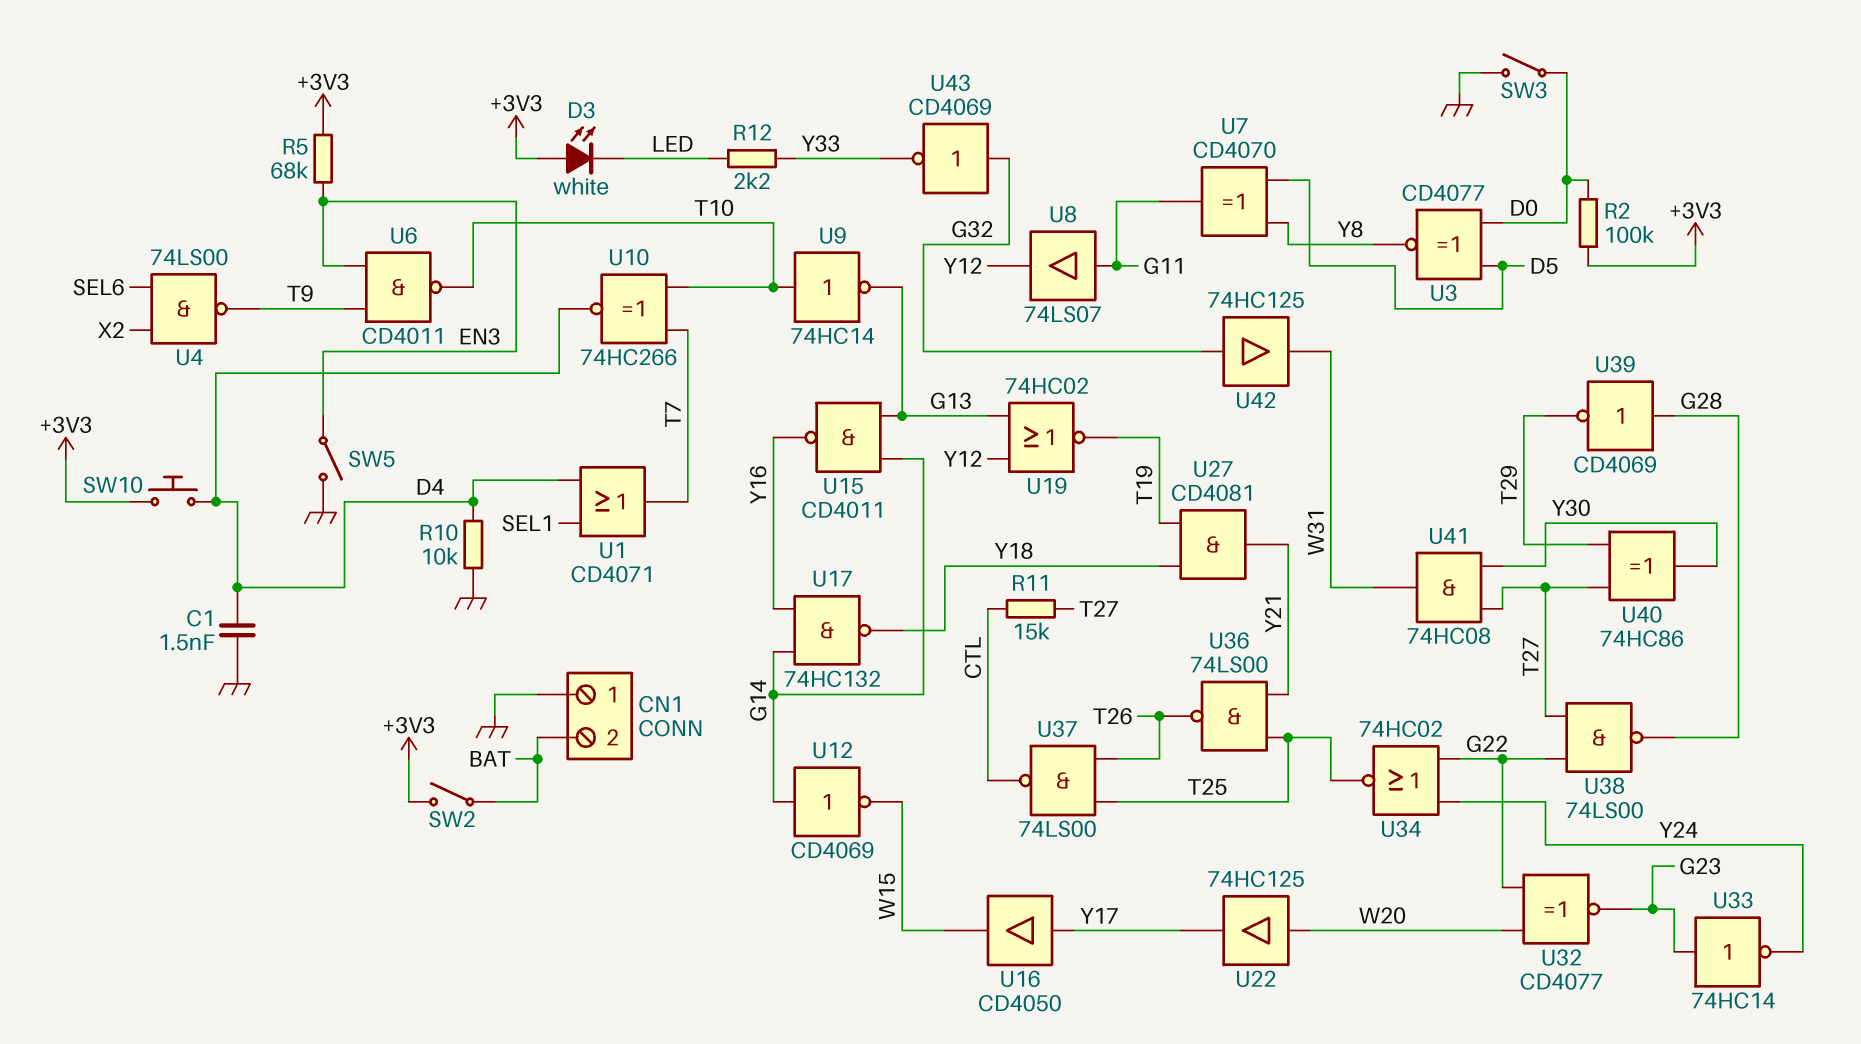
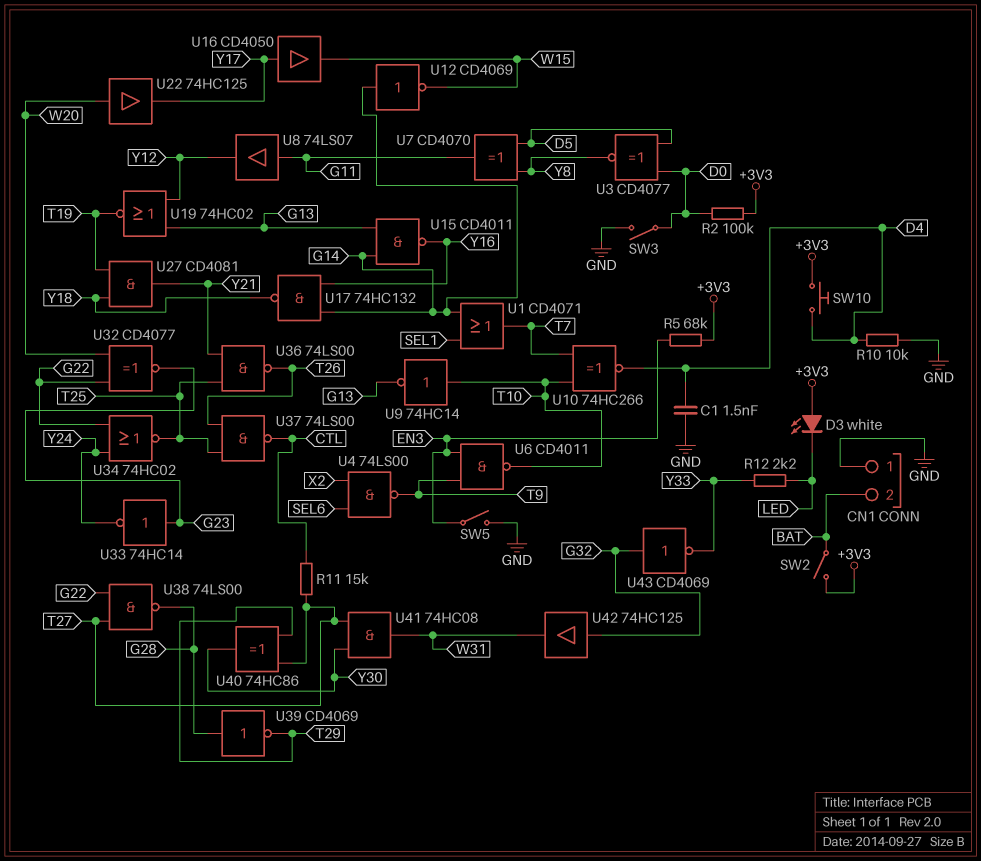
U1: OR CD4071 (in D4, in SEL1, out T7) -> OR CD4071 (in G14, in SEL1, out T7)

